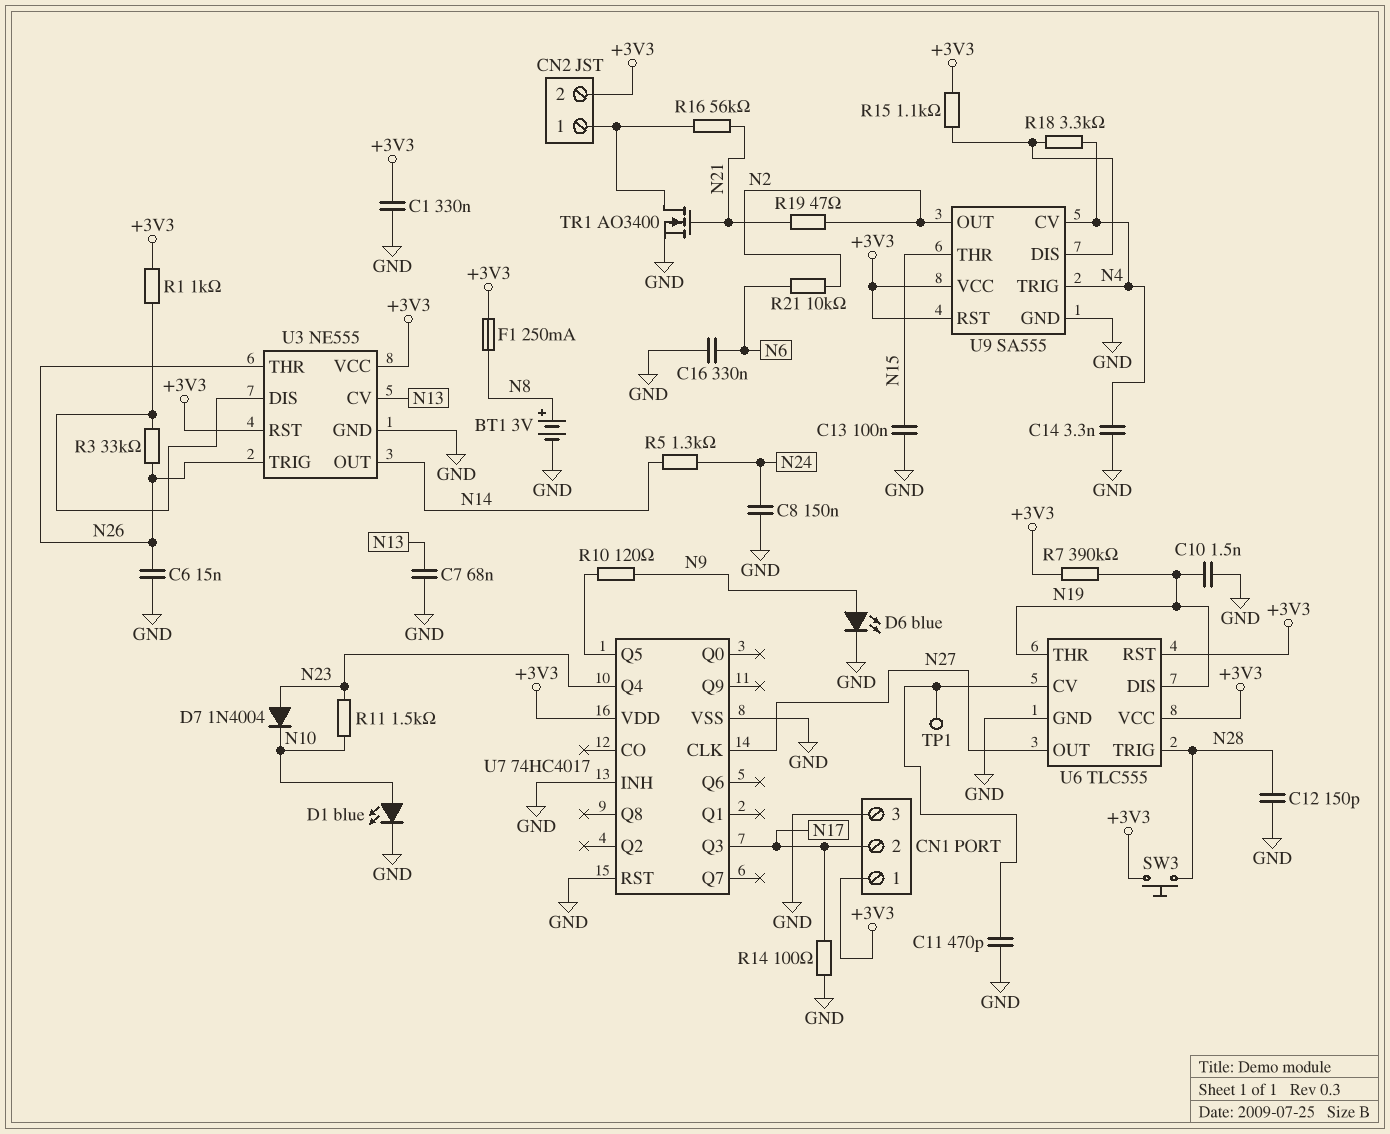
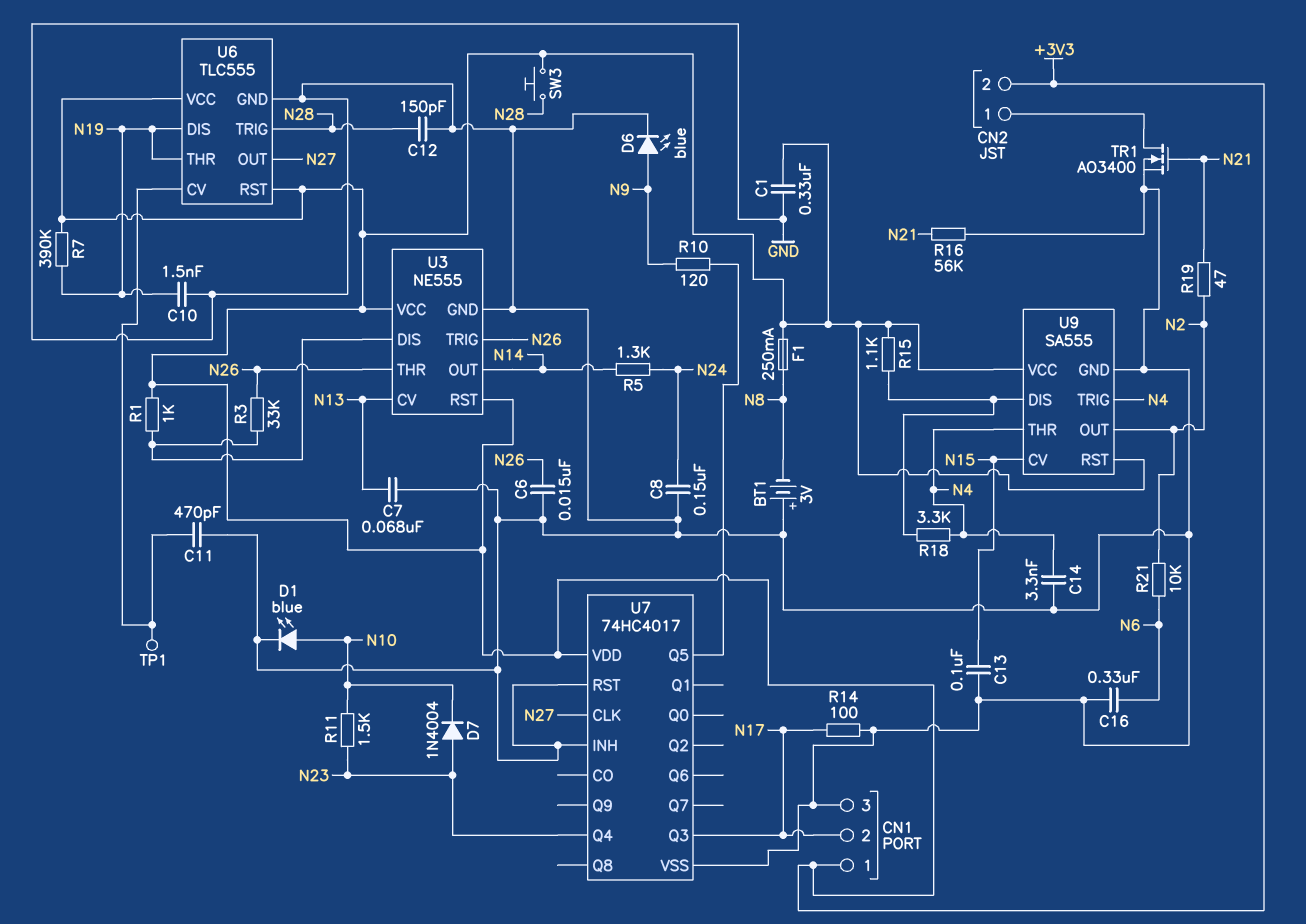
BT1: 3V (plus N8, minus GND) -> 3V (plus GND, minus N8)
R16: 56k (CN2/1, N21) -> 56k (GND, N21)
U9 pin CV: N4 -> N15
U9 pin THR: N15 -> N4

